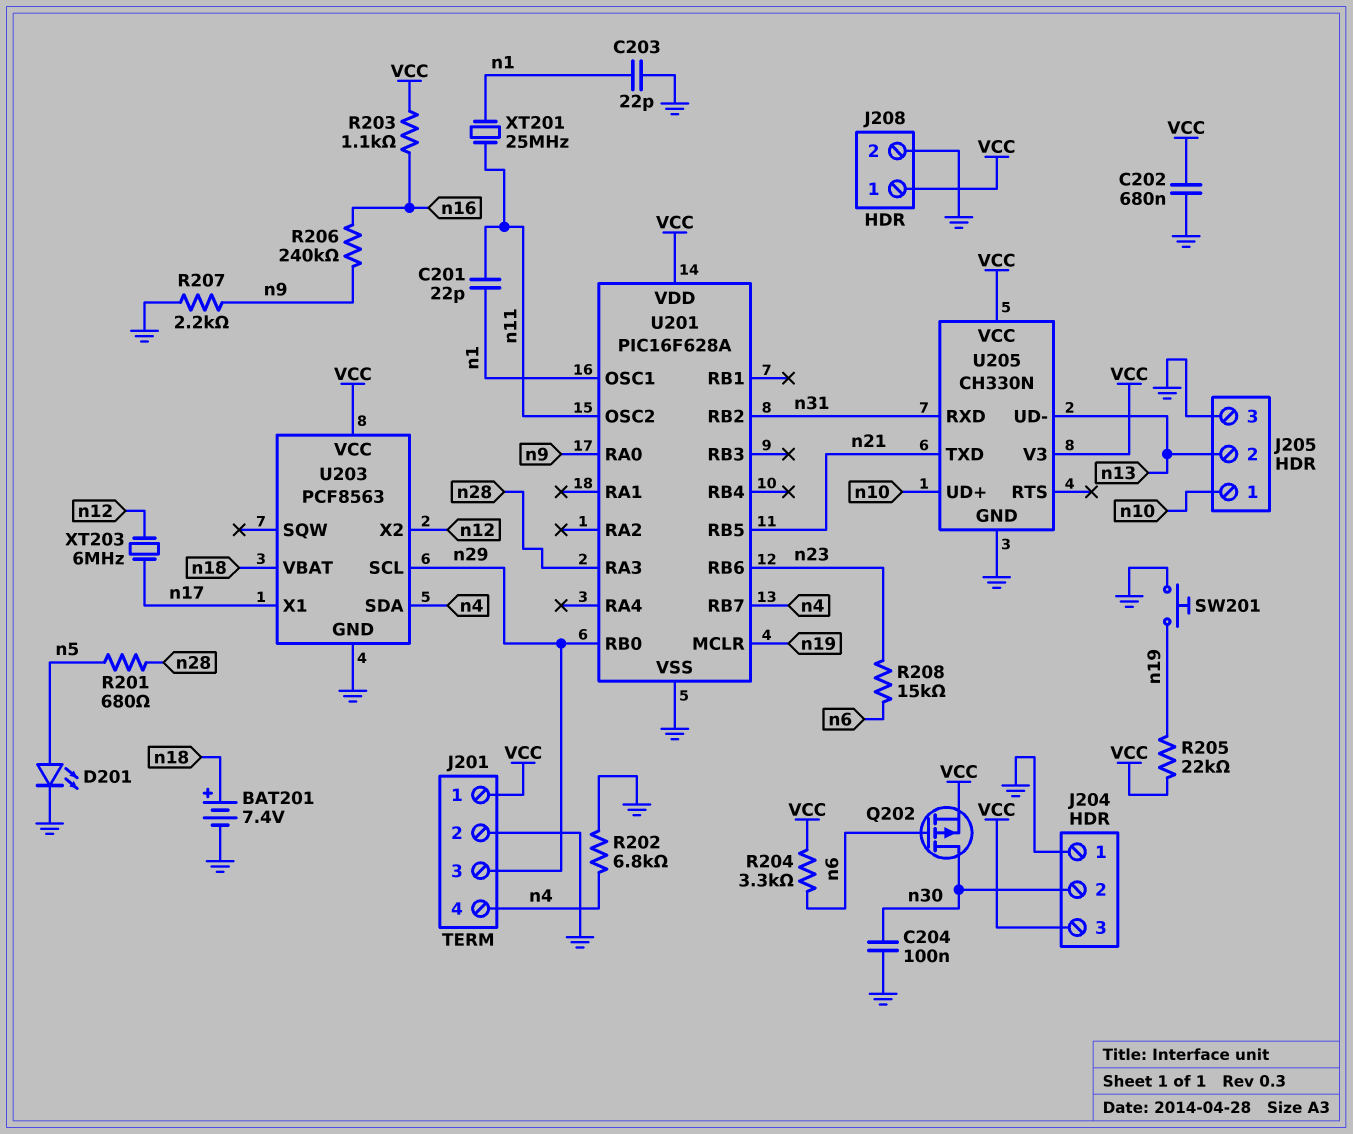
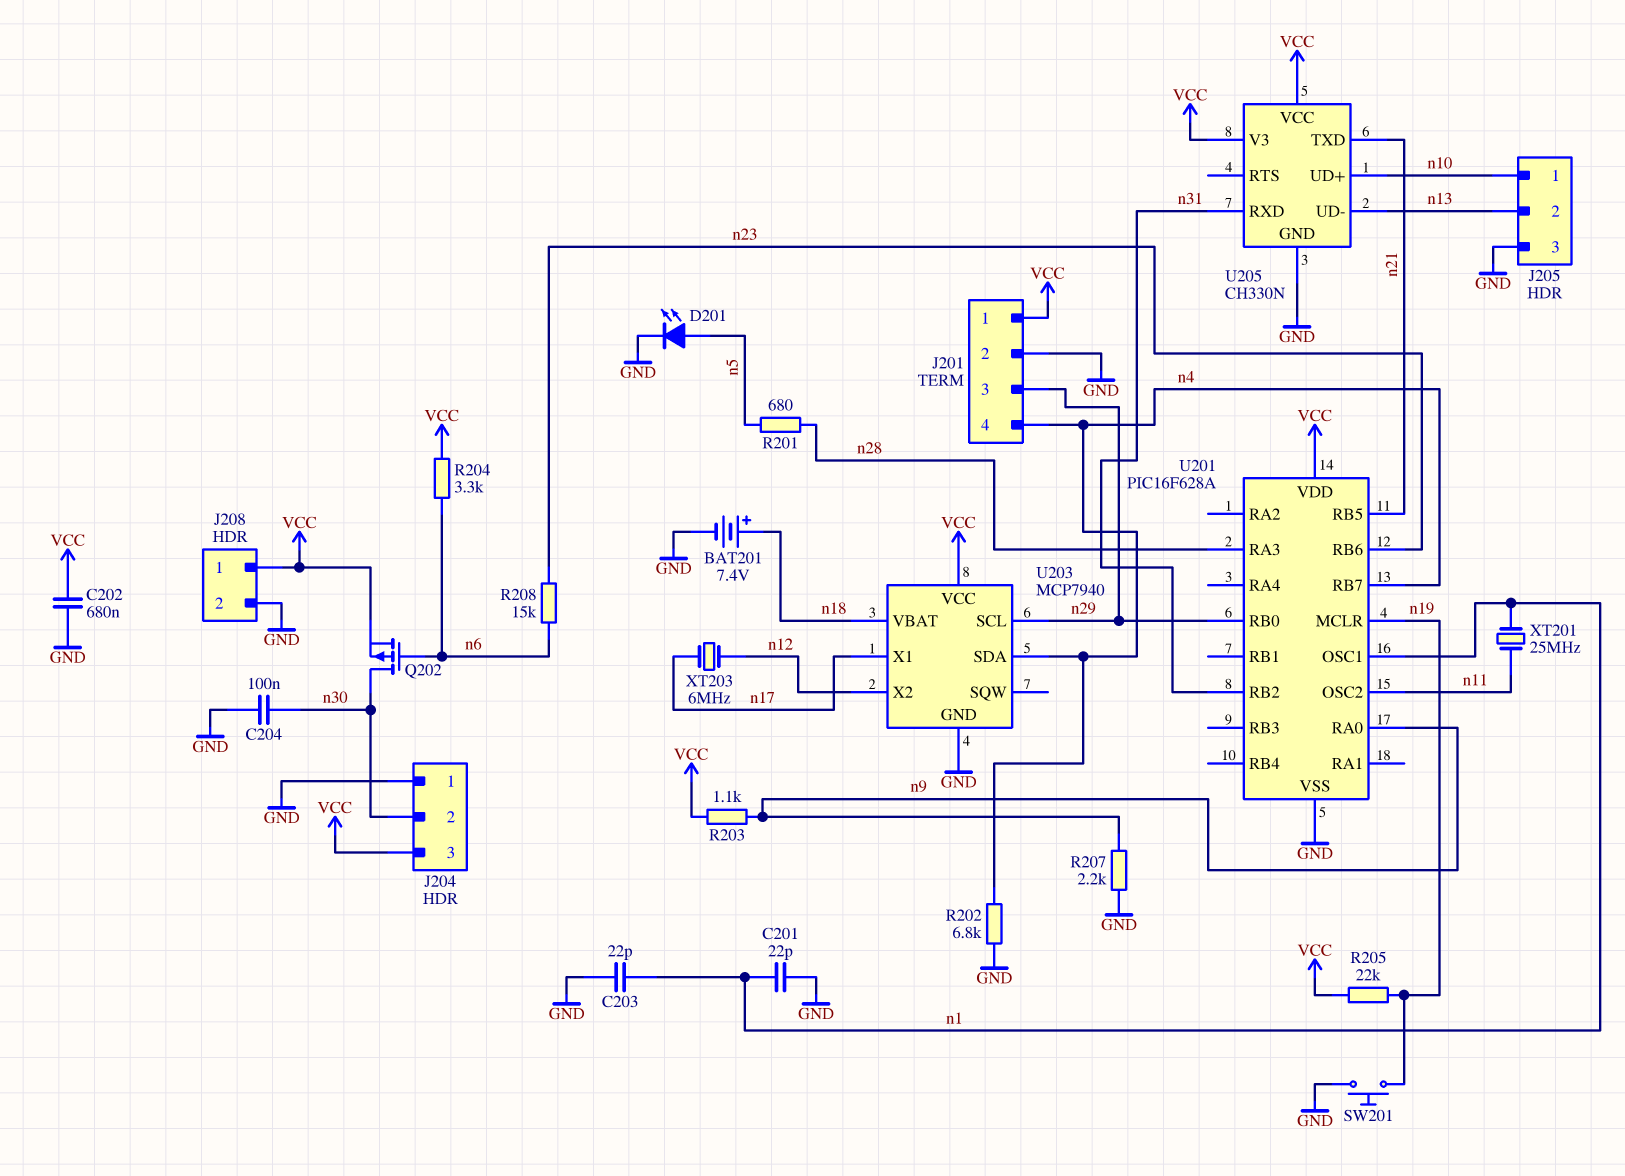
C201: 22pF (n1, n11) -> 22pF (GND, n1)
R203: 1.1k (VCC, n16) -> 1.1k (VCC, n9)
R206: 240k (n9, n16) -> none
U203: PCF8563 -> MCP7940

